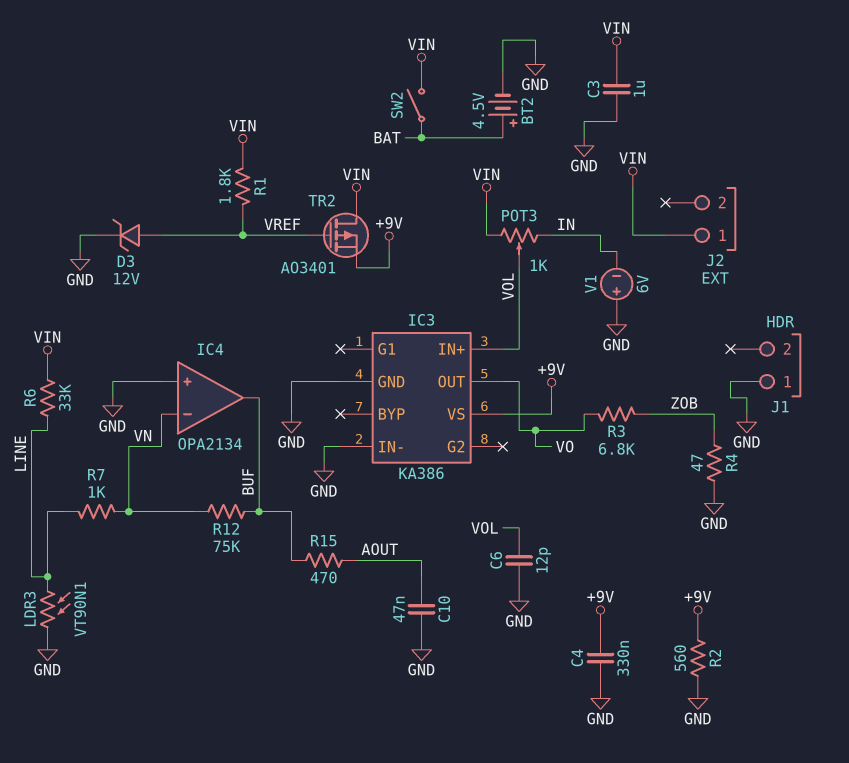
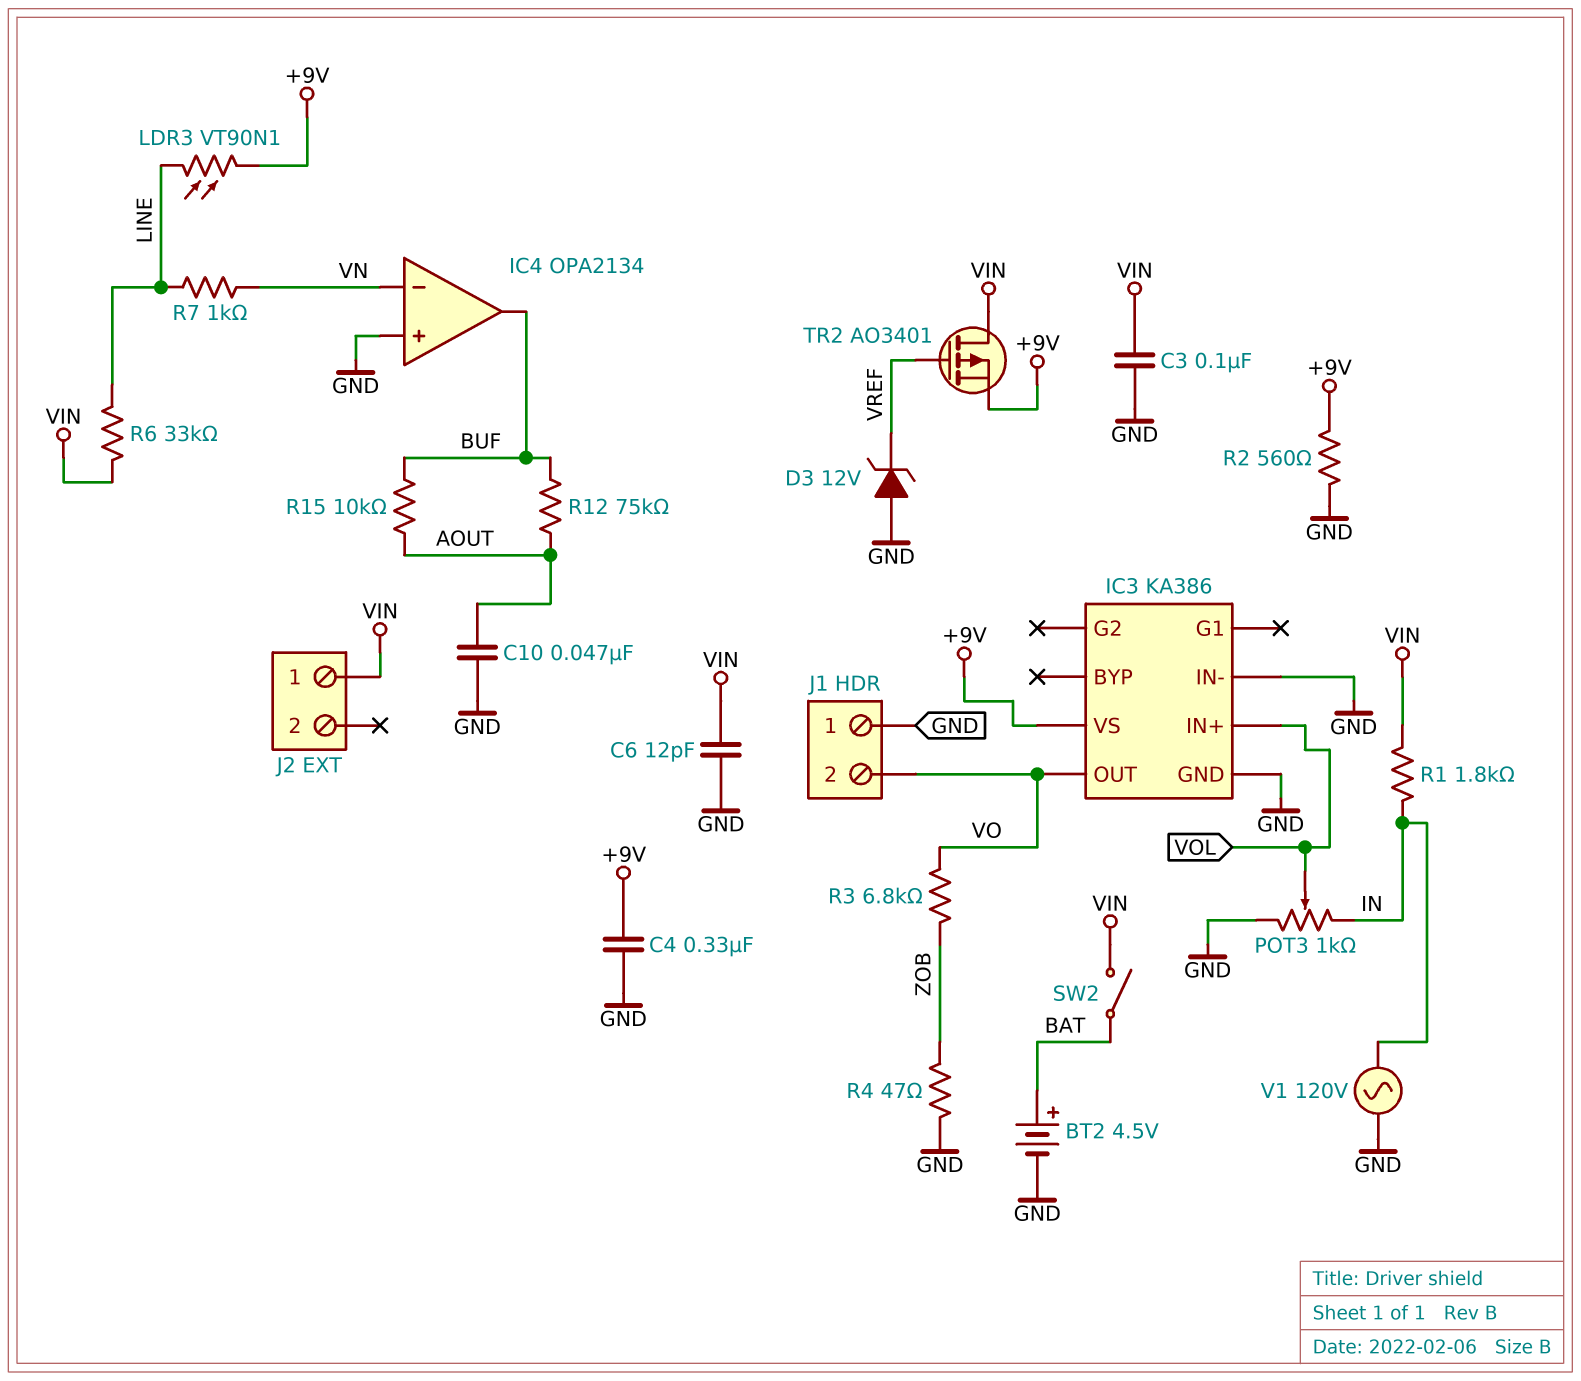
C3: 1uF (GND, VIN) -> 100nF (GND, VIN)
C6: 12pF (GND, VOL) -> 12pF (GND, VIN)
D3: zener 12V (A VREF, K GND) -> zener 12V (A GND, K VREF)
J1 pin 2: none -> VO
LDR3: VT90N1 (GND, LINE) -> VT90N1 (+9V, LINE)
POT3: 1k (IN, VIN, wiper VOL) -> 1k (GND, IN, wiper VOL)
R1: 1.8k (VIN, VREF) -> 1.8k (IN, VIN)
R12: 75k (BUF, VN) -> 75k (AOUT, BUF)
R15: 470 (AOUT, BUF) -> 10k (AOUT, BUF)
V1: 6V (plus GND, minus IN) -> AC 120V (GND, IN)

